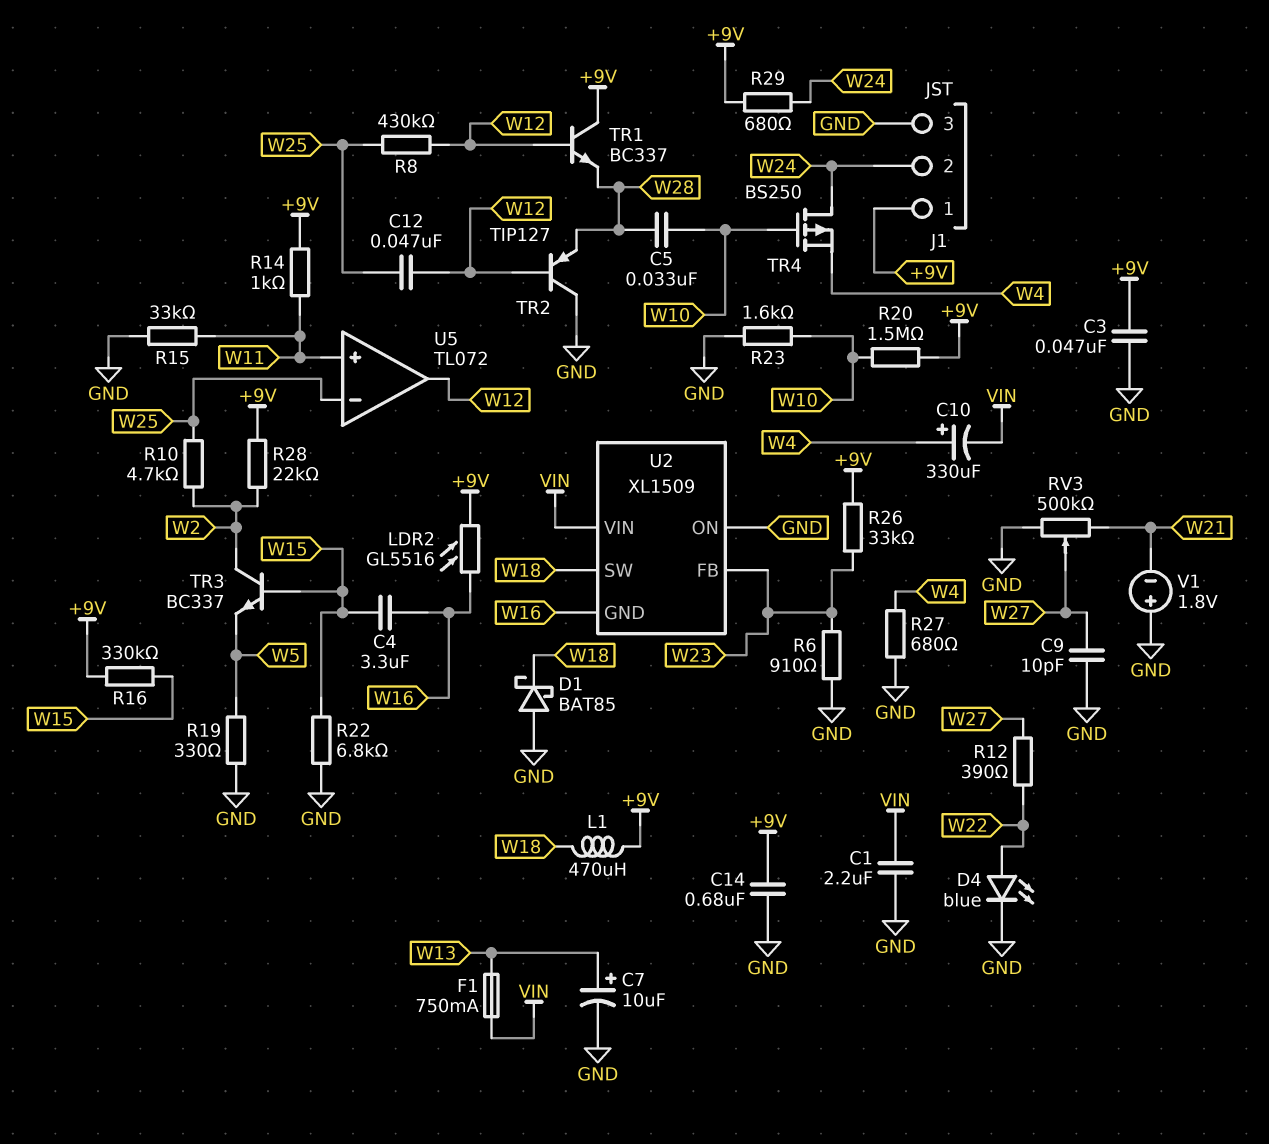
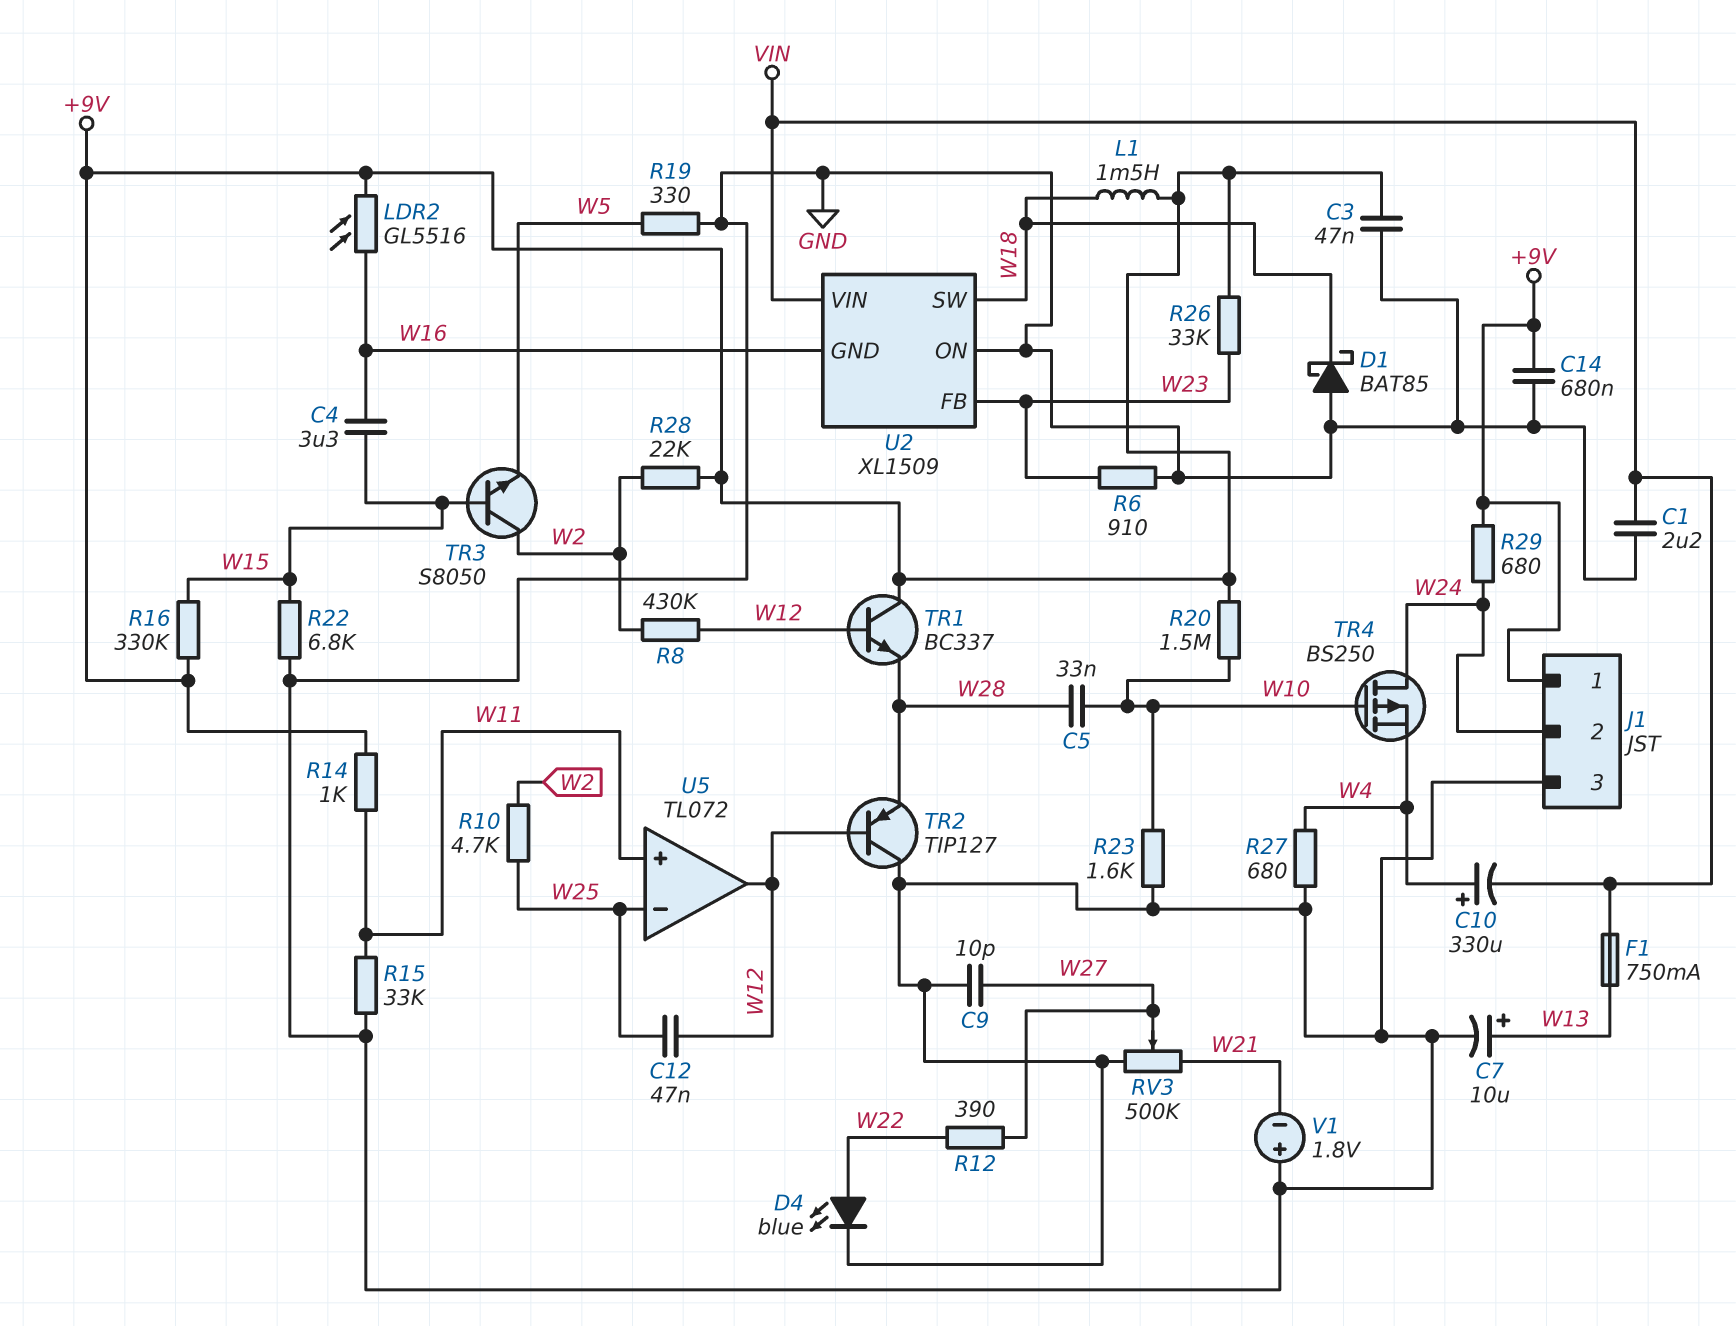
L1: 470uH (+9V, W18) -> 1.5mH (+9V, W18)
R8: 430k (W12, W25) -> 430k (W2, W12)
TR3: NPN BC337 (B W15, C W2, E W5) -> NPN S8050 (B W15, C W2, E W5)

